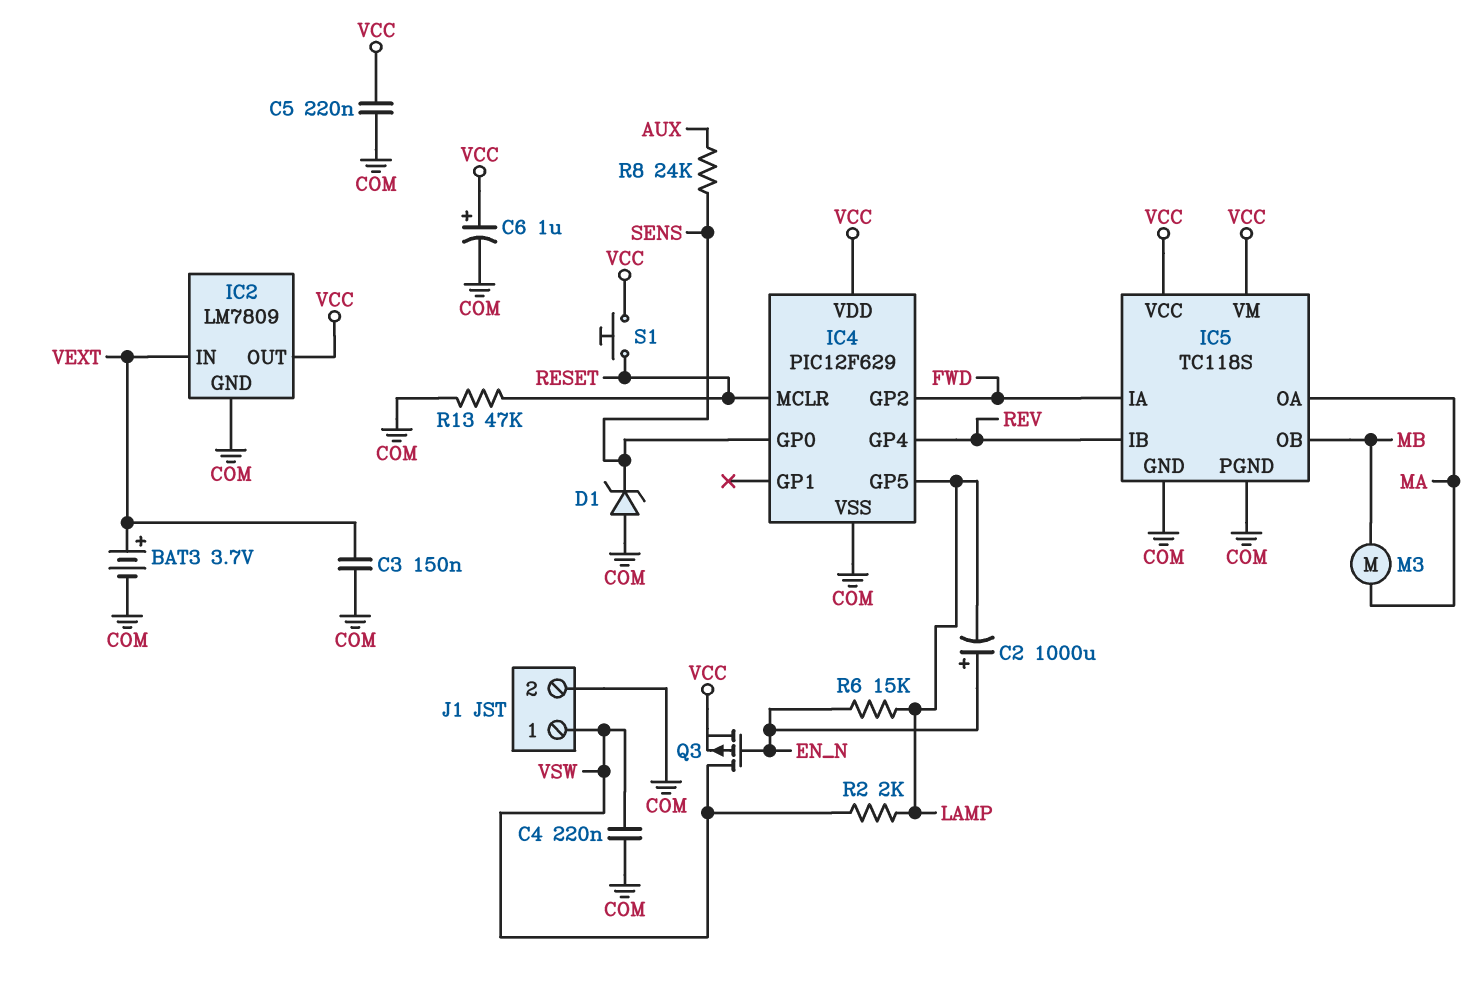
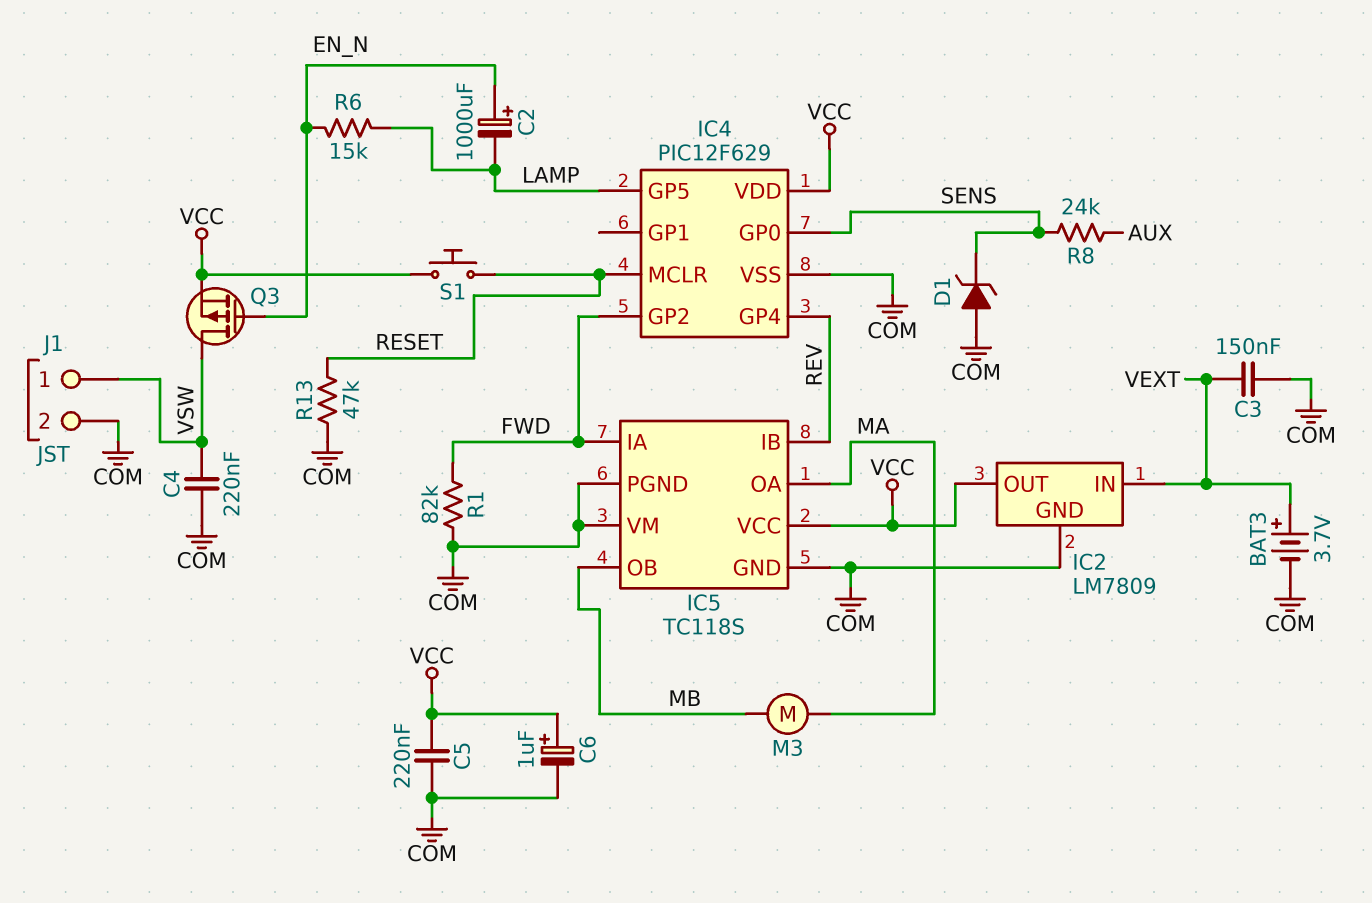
IC5 pin VM: VCC -> COM
R1: none -> 82k (COM, FWD)
R2: 2k (LAMP, VSW) -> none

